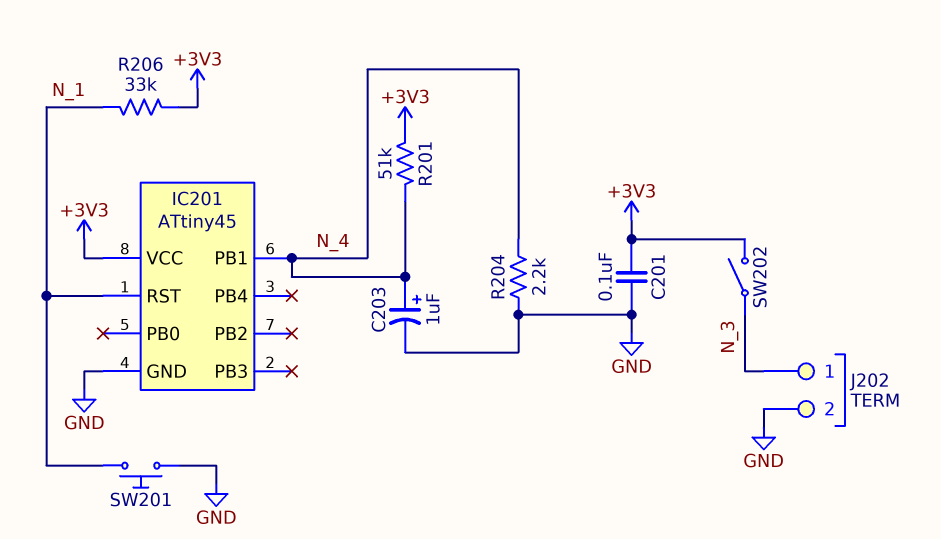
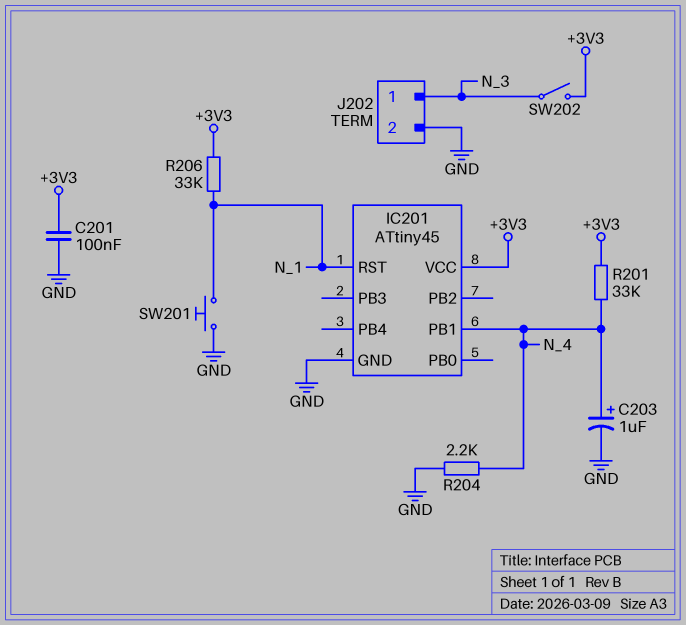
R201: 51k (+3V3, N_4) -> 33k (+3V3, N_4)

